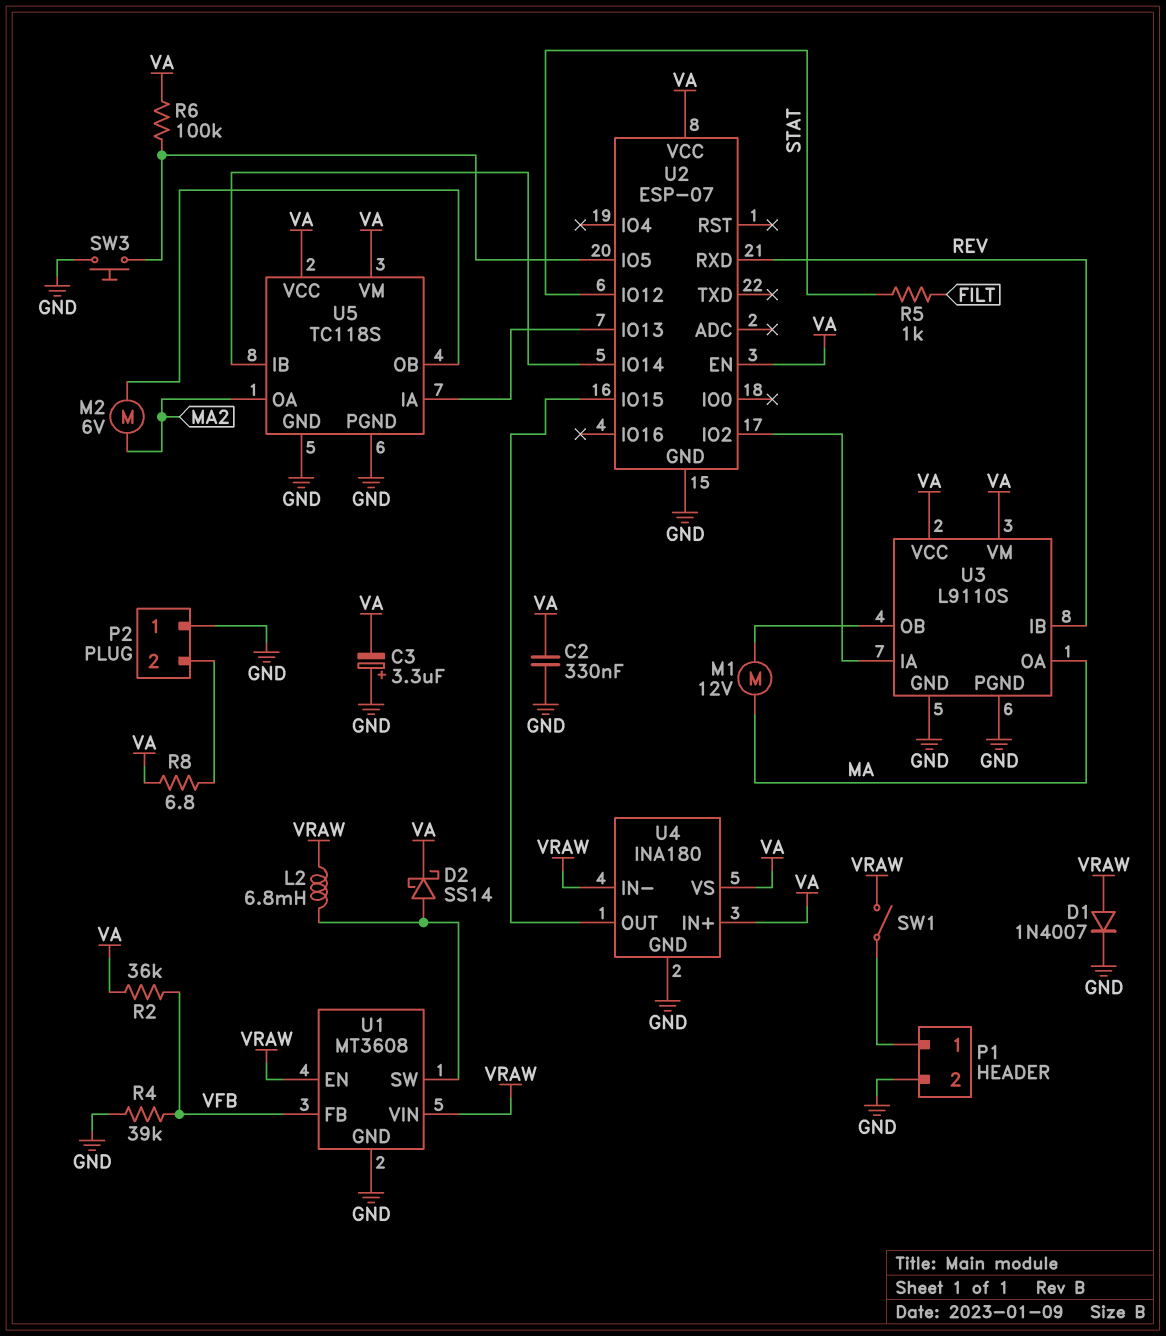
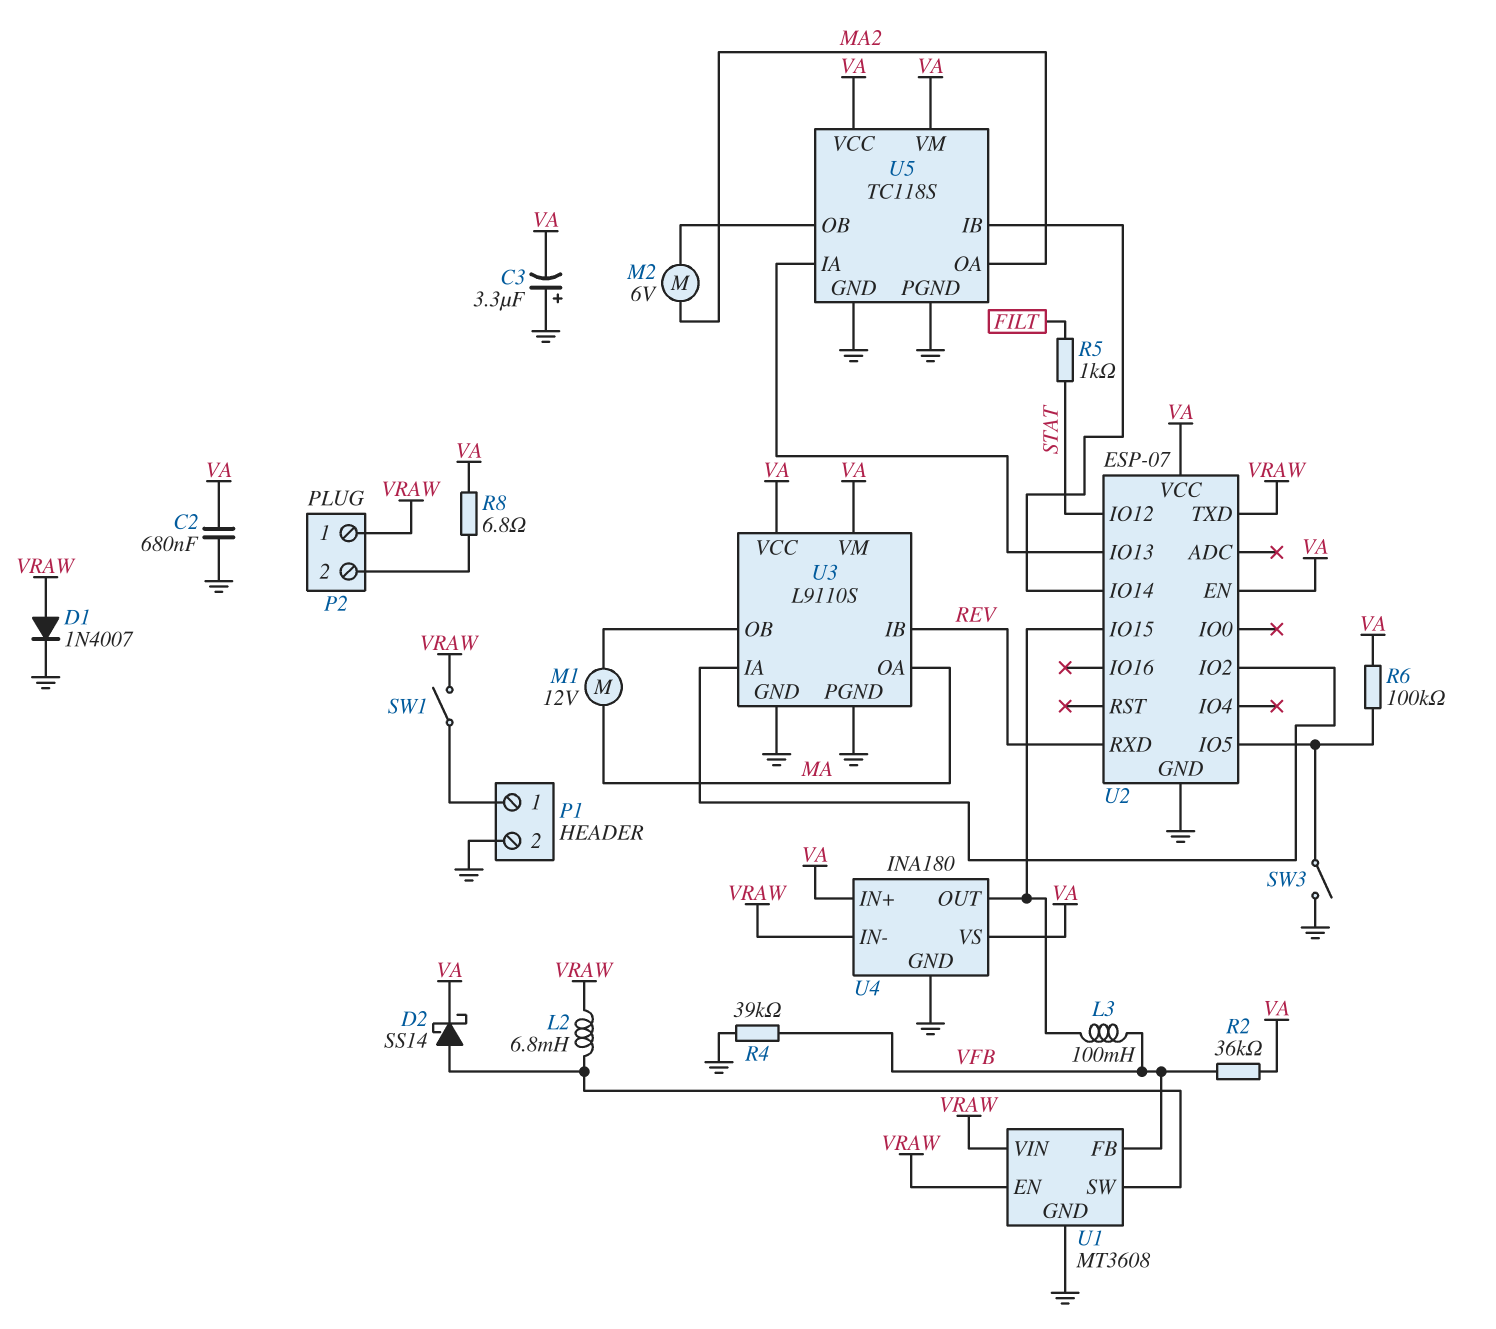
C2: 330nF (GND, VA) -> 680nF (GND, VA)
L3: none -> 100mH (U2/IO15, VFB)
P2 pin 1: GND -> VRAW
SW3: button (GND, U2/IO5) -> switch (GND, U2/IO5)
U2 pin TXD: none -> VRAW

